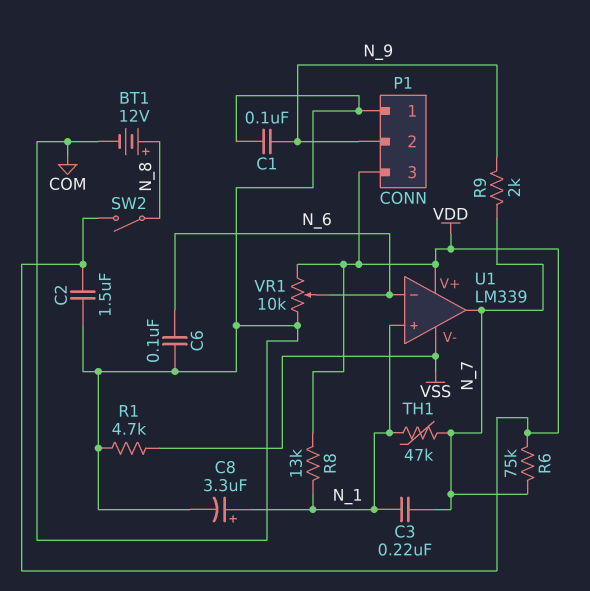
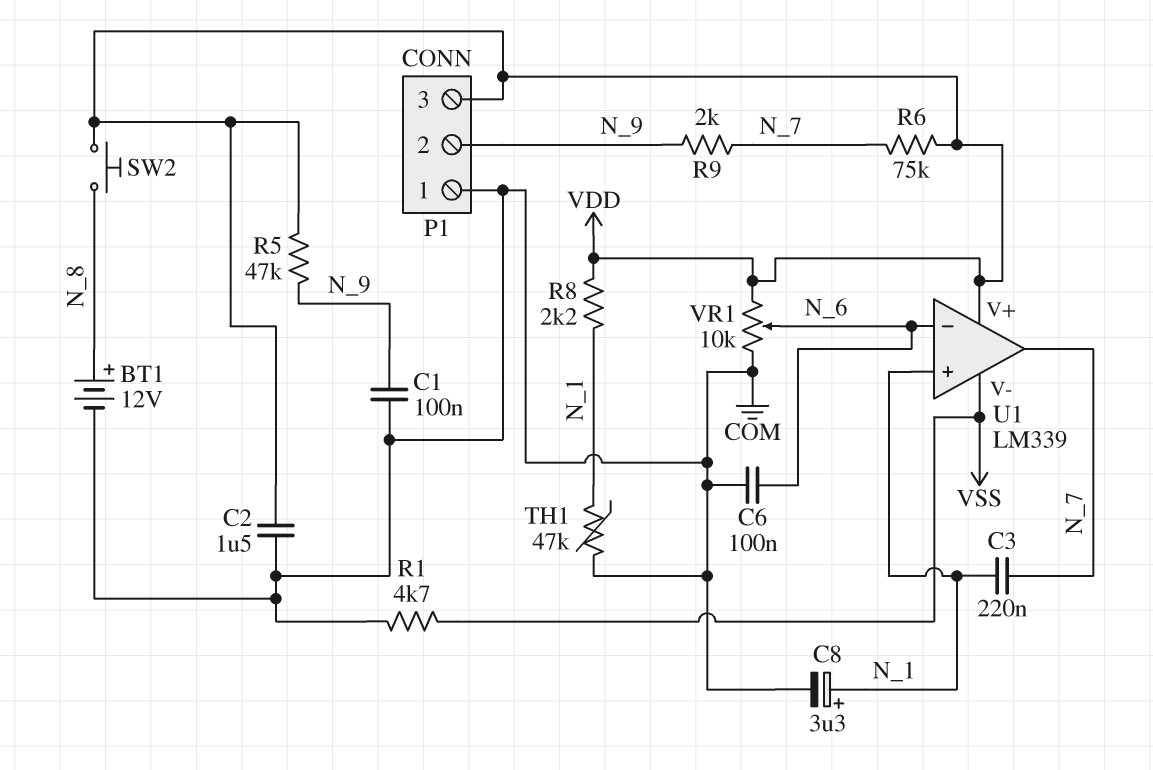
R5: none -> 47k (N_9, VDD)
R8: 13k (N_1, VDD) -> 2.2k (N_1, VDD)
SW2: switch (N_8, VDD) -> button (N_8, VDD)
TH1: 47k (N_1, N_7) -> 47k (COM, N_1)

